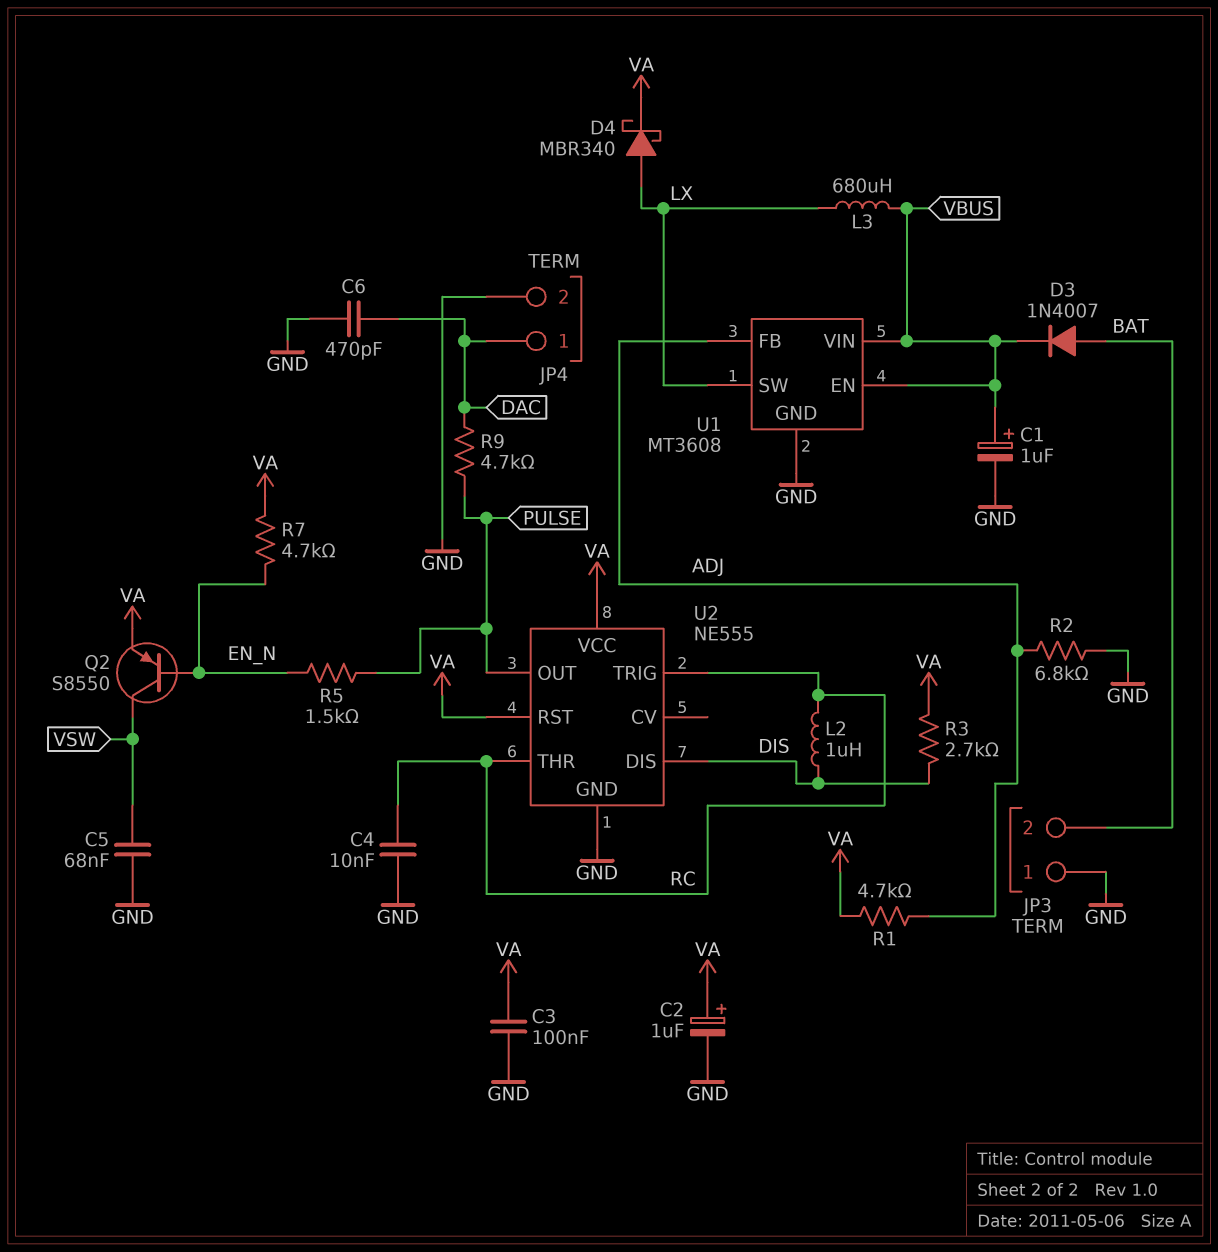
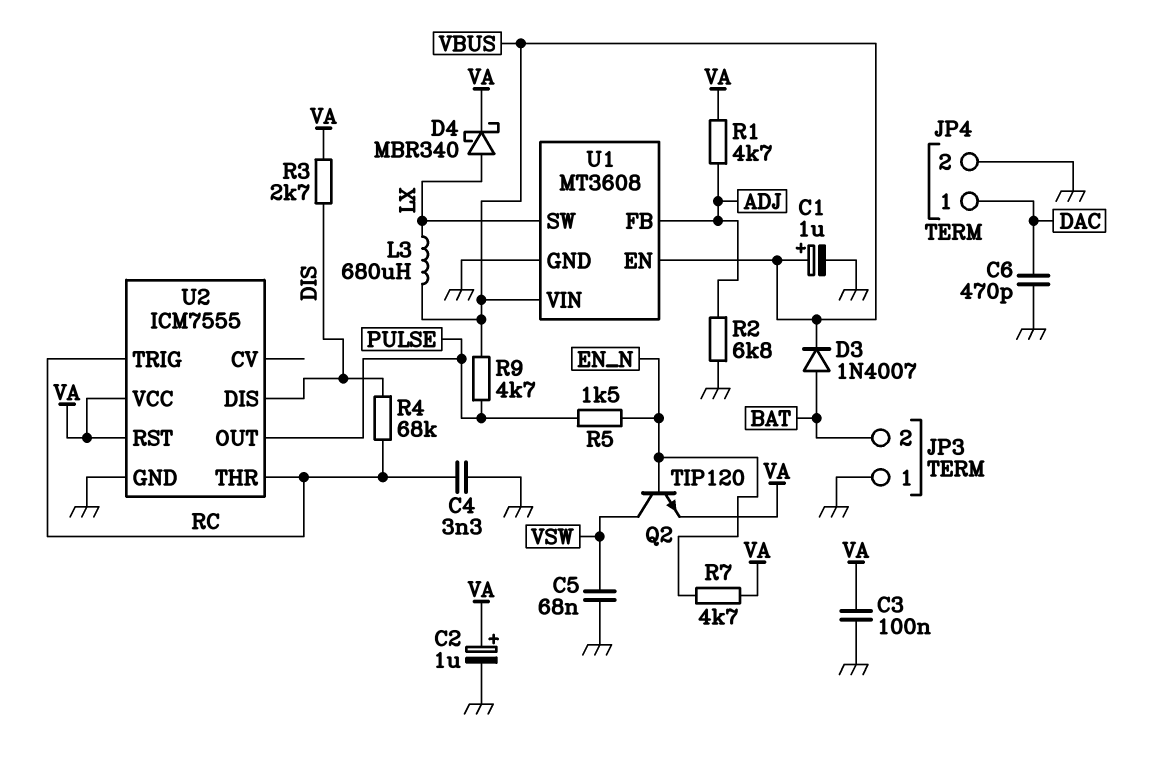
C4: 10nF (GND, RC) -> 3.3nF (GND, RC)
L2: 1uH (DIS, RC) -> none
Q2: PNP S8550 (B EN_N, C VSW, E VA) -> NPN TIP120 (B EN_N, C VSW, E VA)
R4: none -> 68k (DIS, RC)
R9: 4.7k (DAC, PULSE) -> 4.7k (PULSE, VBUS)
U2: NE555 -> ICM7555

